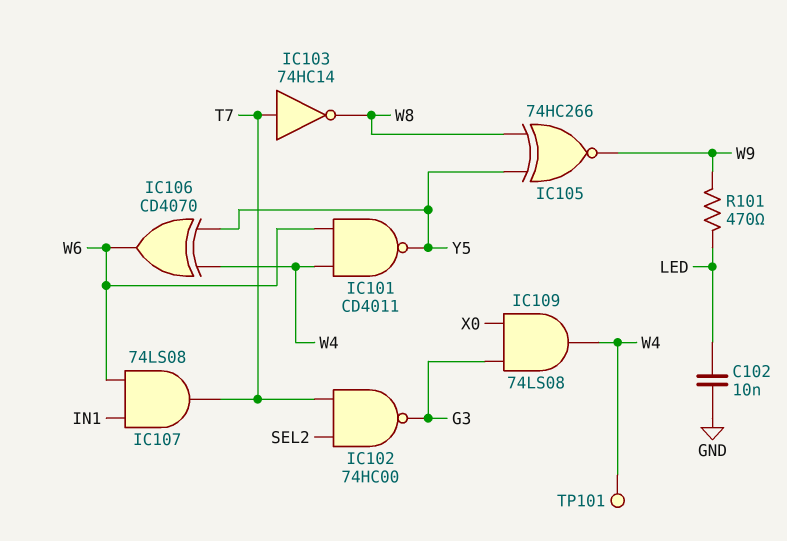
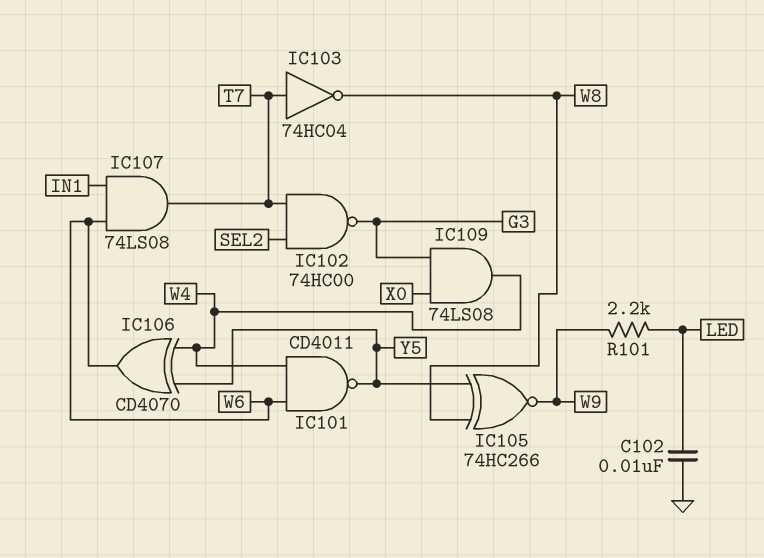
IC103: NOT 74HC14 (in T7, out W8) -> NOT 74HC04 (in T7, out W8)
R101: 470 (LED, W9) -> 2.2k (LED, W9)
TP101: test point (W4) -> none

